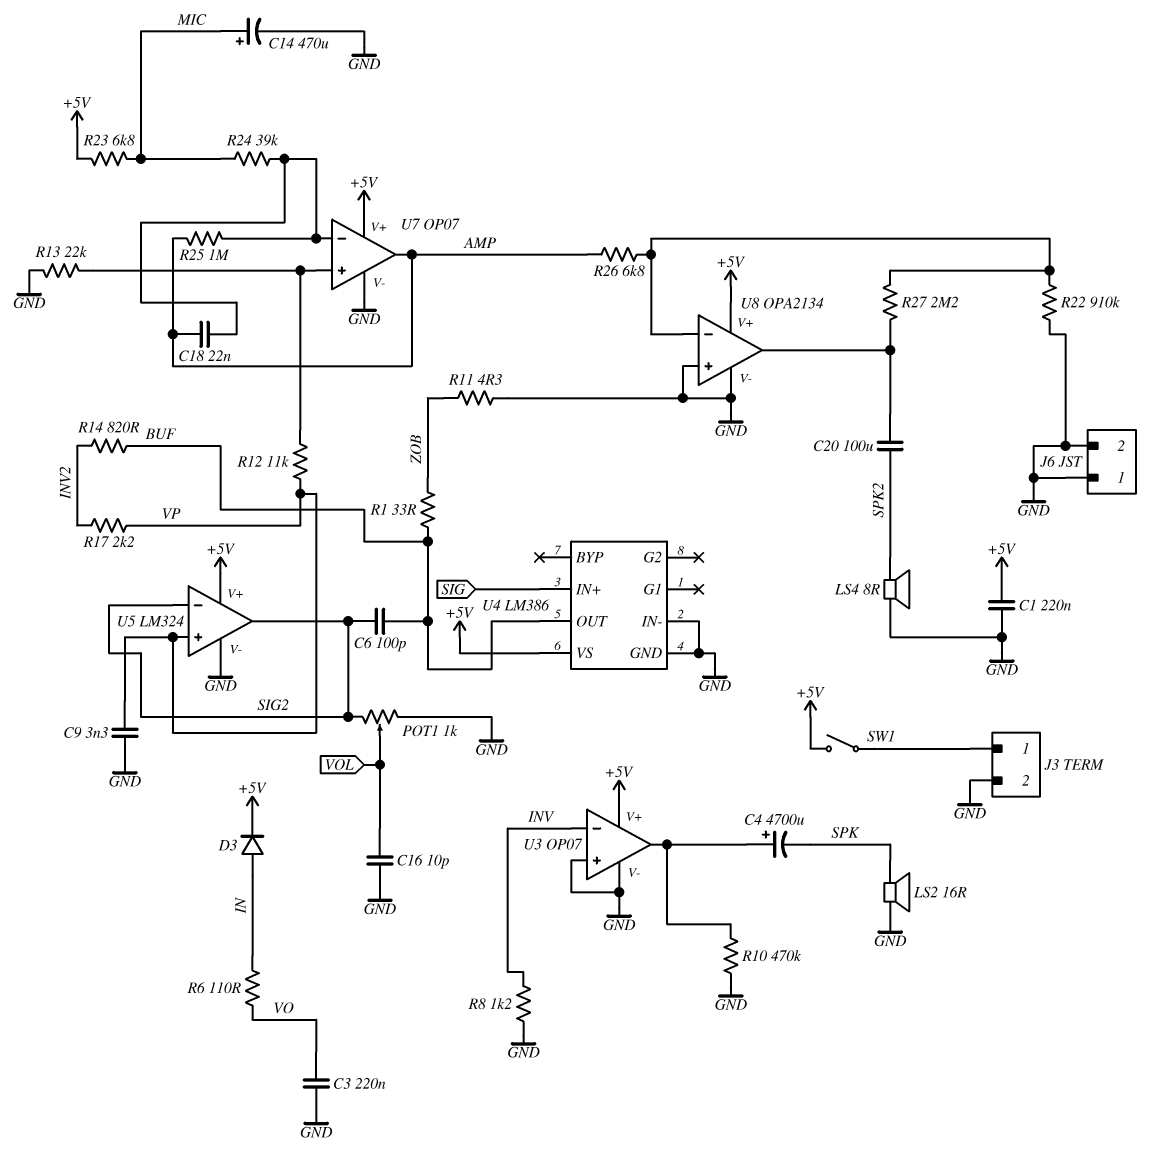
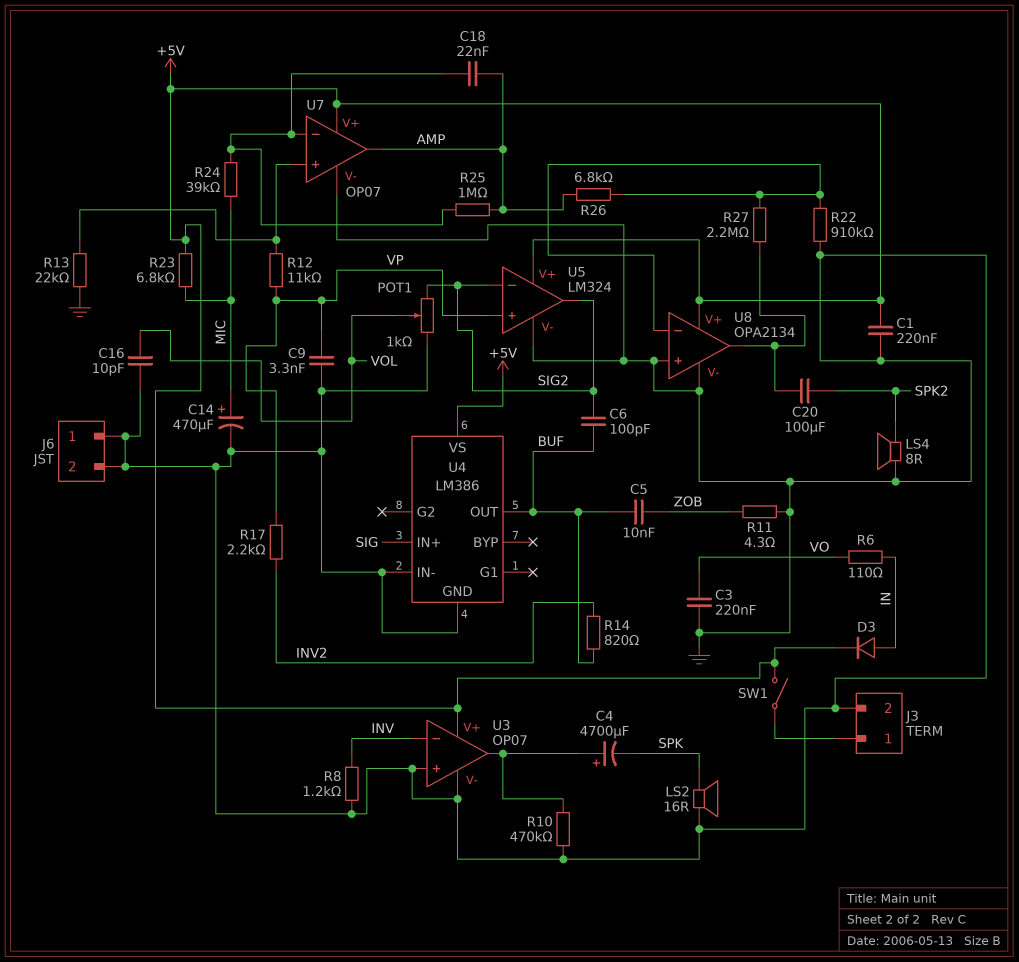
C5: none -> 10nF (BUF, ZOB)
R1: 33 (BUF, ZOB) -> none

